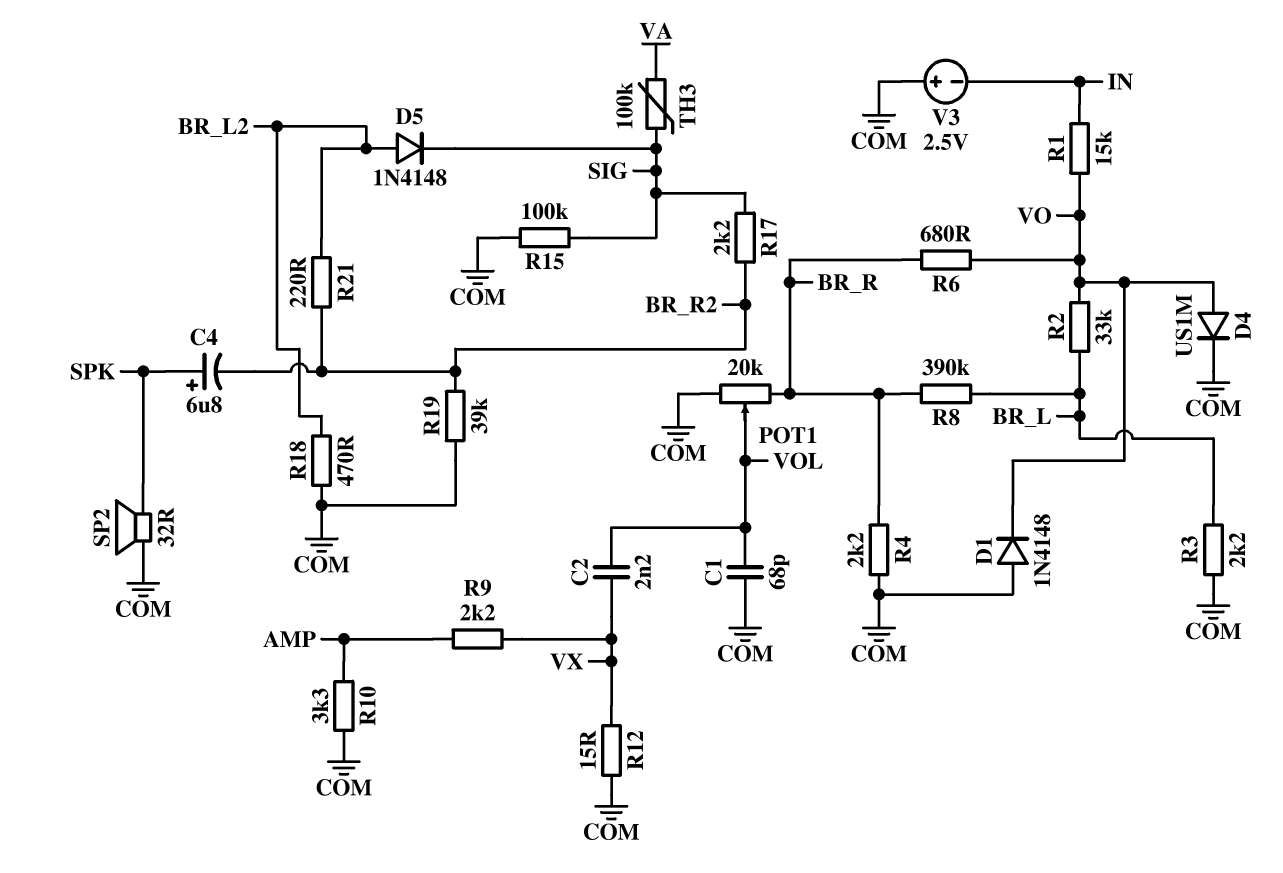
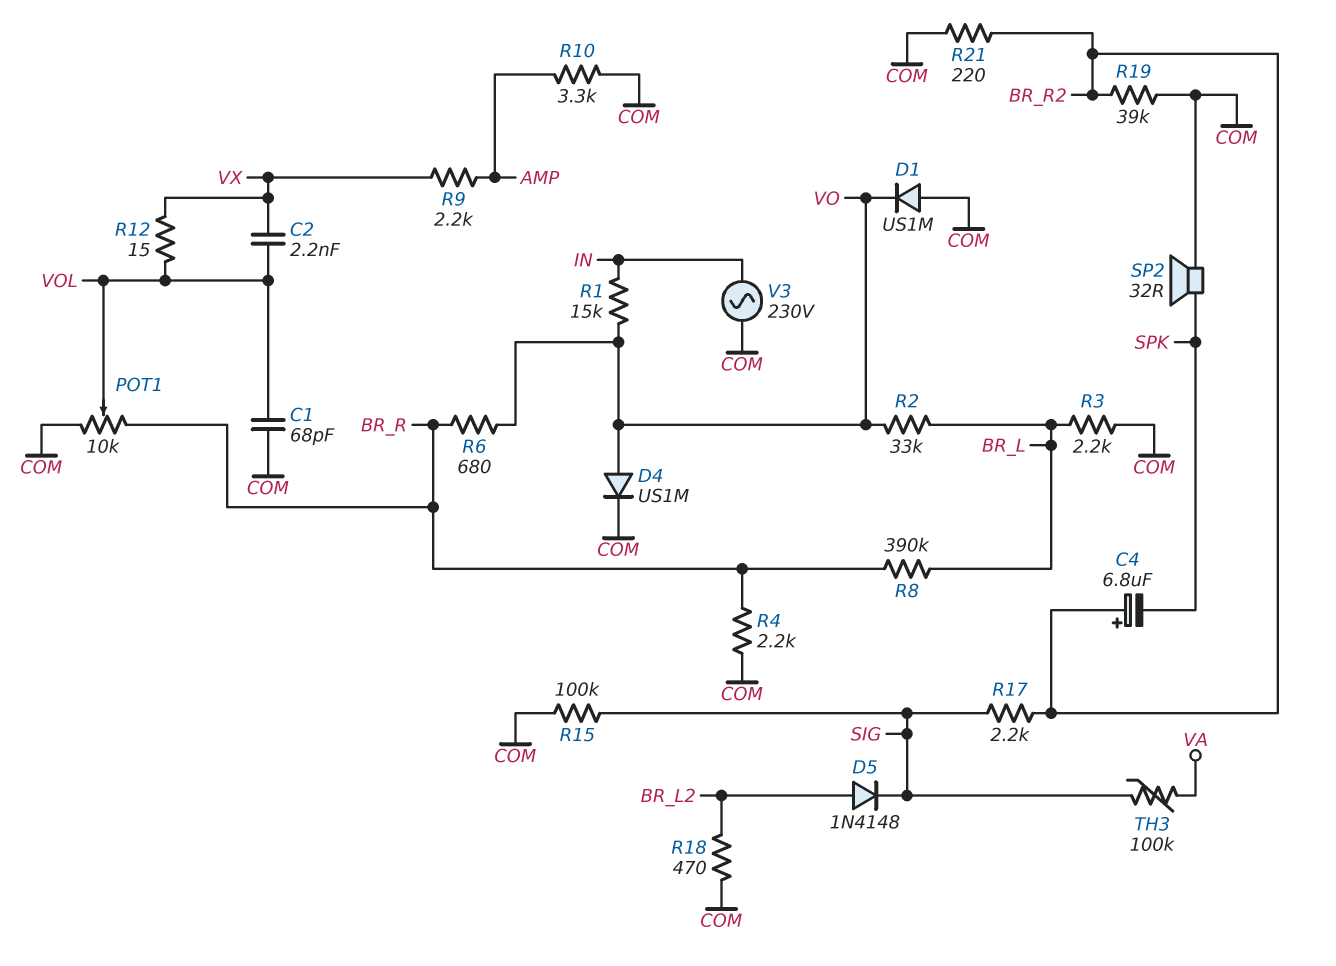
C4: 6.8uF (plus SPK, minus BR_R2) -> 6.8uF (plus BR_R2, minus SPK)
D1: diode 1N4148 (A COM, K VO) -> diode US1M (A COM, K VO)
POT1: 20k (BR_R, COM, wiper VOL) -> 10k (BR_R, COM, wiper VOL)
R12: 15 (COM, VX) -> 15 (VOL, VX)
R21: 220 (BR_L2, BR_R2) -> 220 (BR_R2, COM)
V3: 2.5V (plus COM, minus IN) -> AC 230V (COM, IN)

